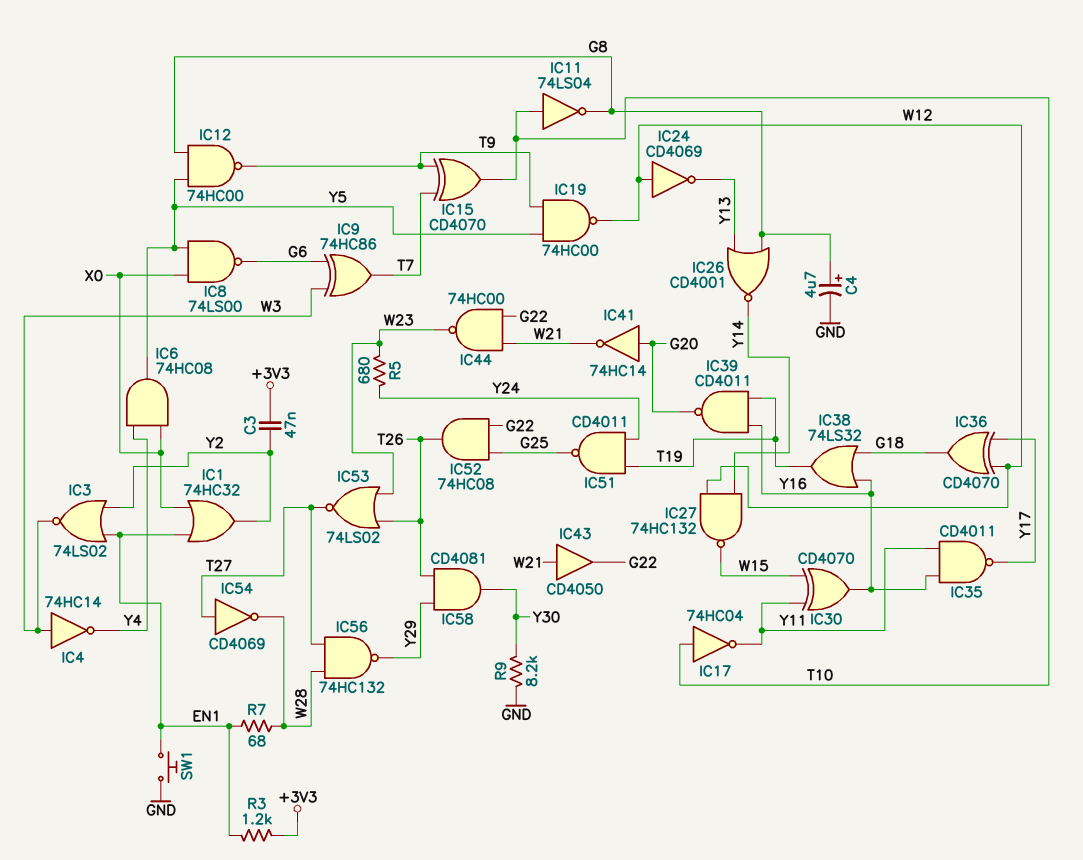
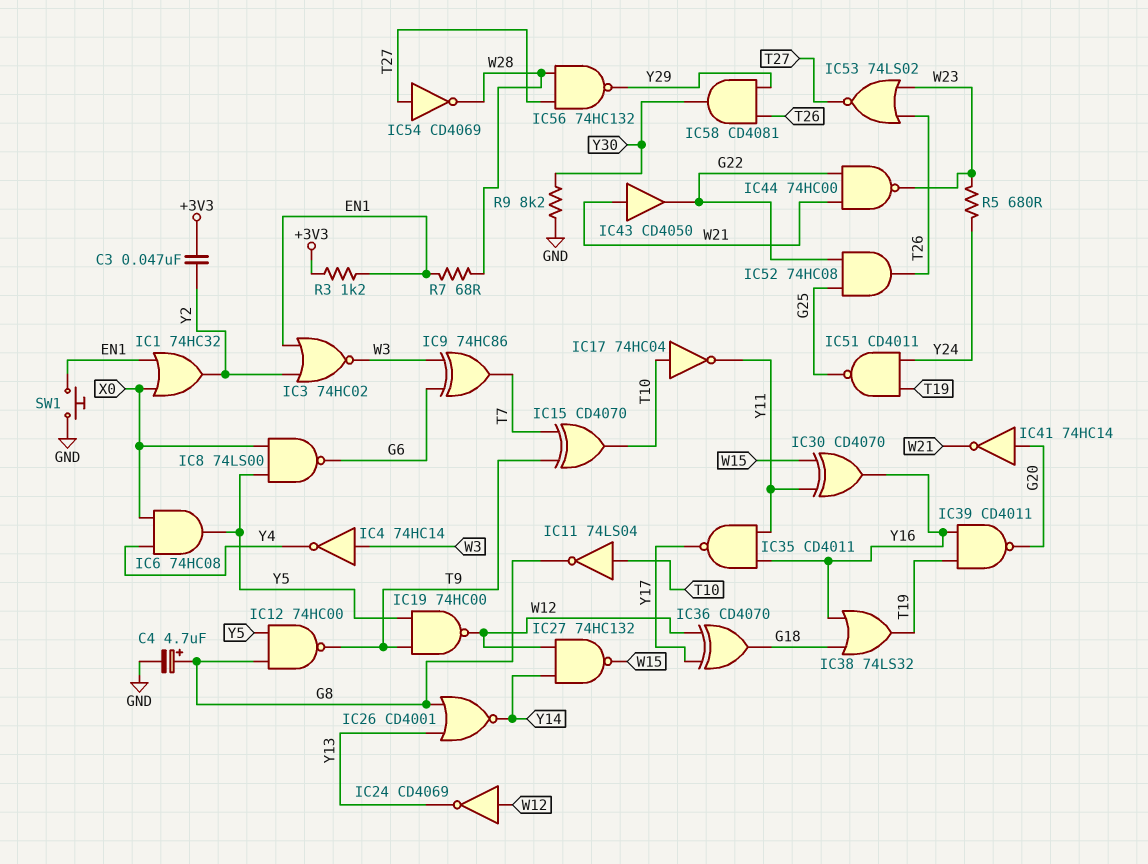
IC3: NOR 74LS02 (in EN1, in Y2, out W3) -> NOR 74HC02 (in EN1, in Y2, out W3)

